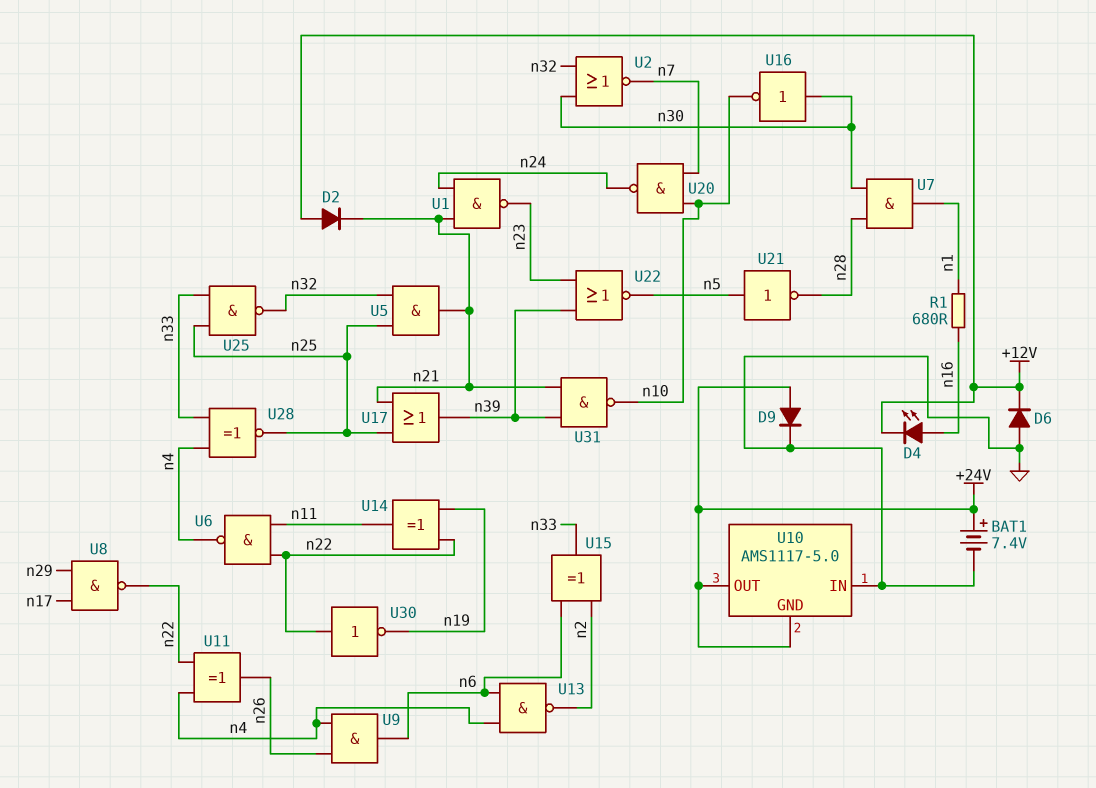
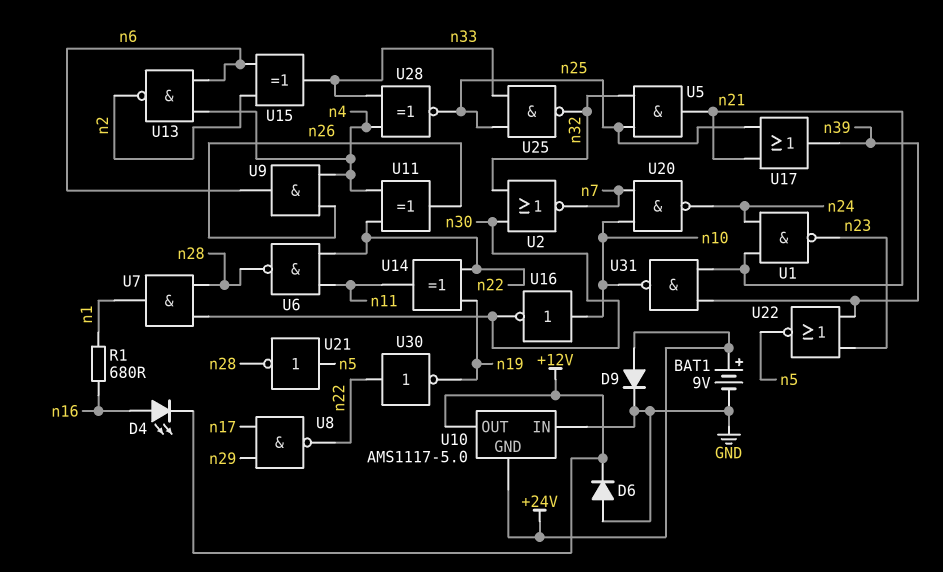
BAT1: 7.4V (plus +24V, minus GND) -> 9V (plus +24V, minus GND)
D2: diode (A +12V, K n21) -> none
U6: NAND (in n11, in n22, out n4) -> NAND (in n11, in n22, out n28)
U10 pin OUT: +24V -> +12V
U16: NOT (in n30, out n10) -> NOT (in n10, out n30)

